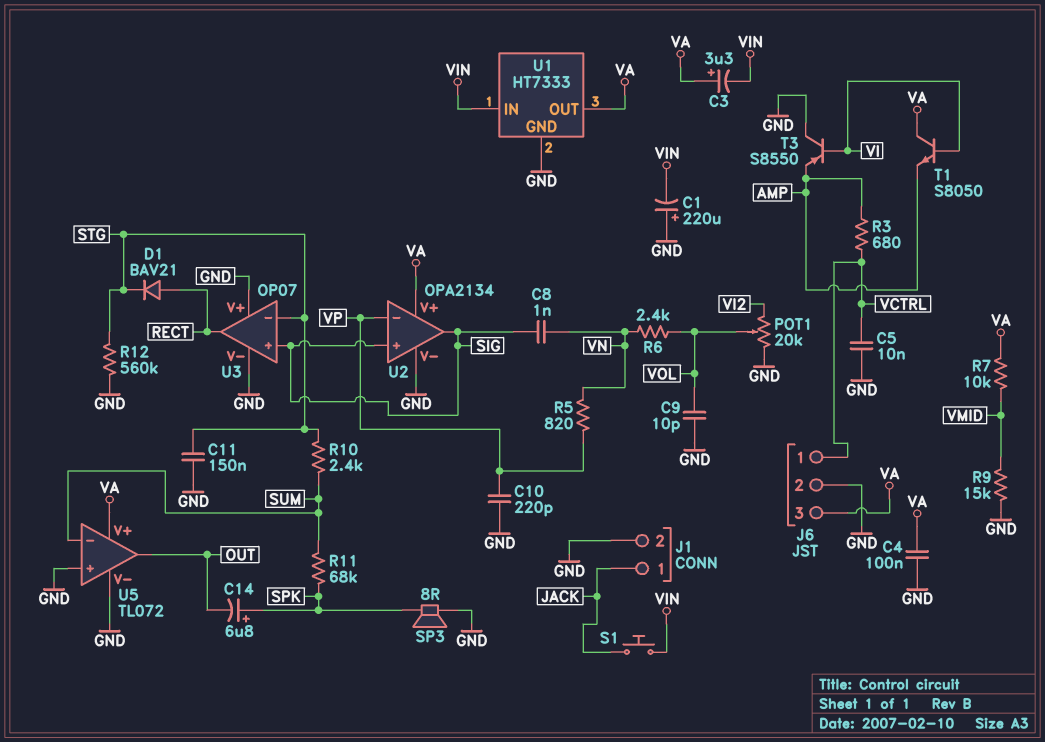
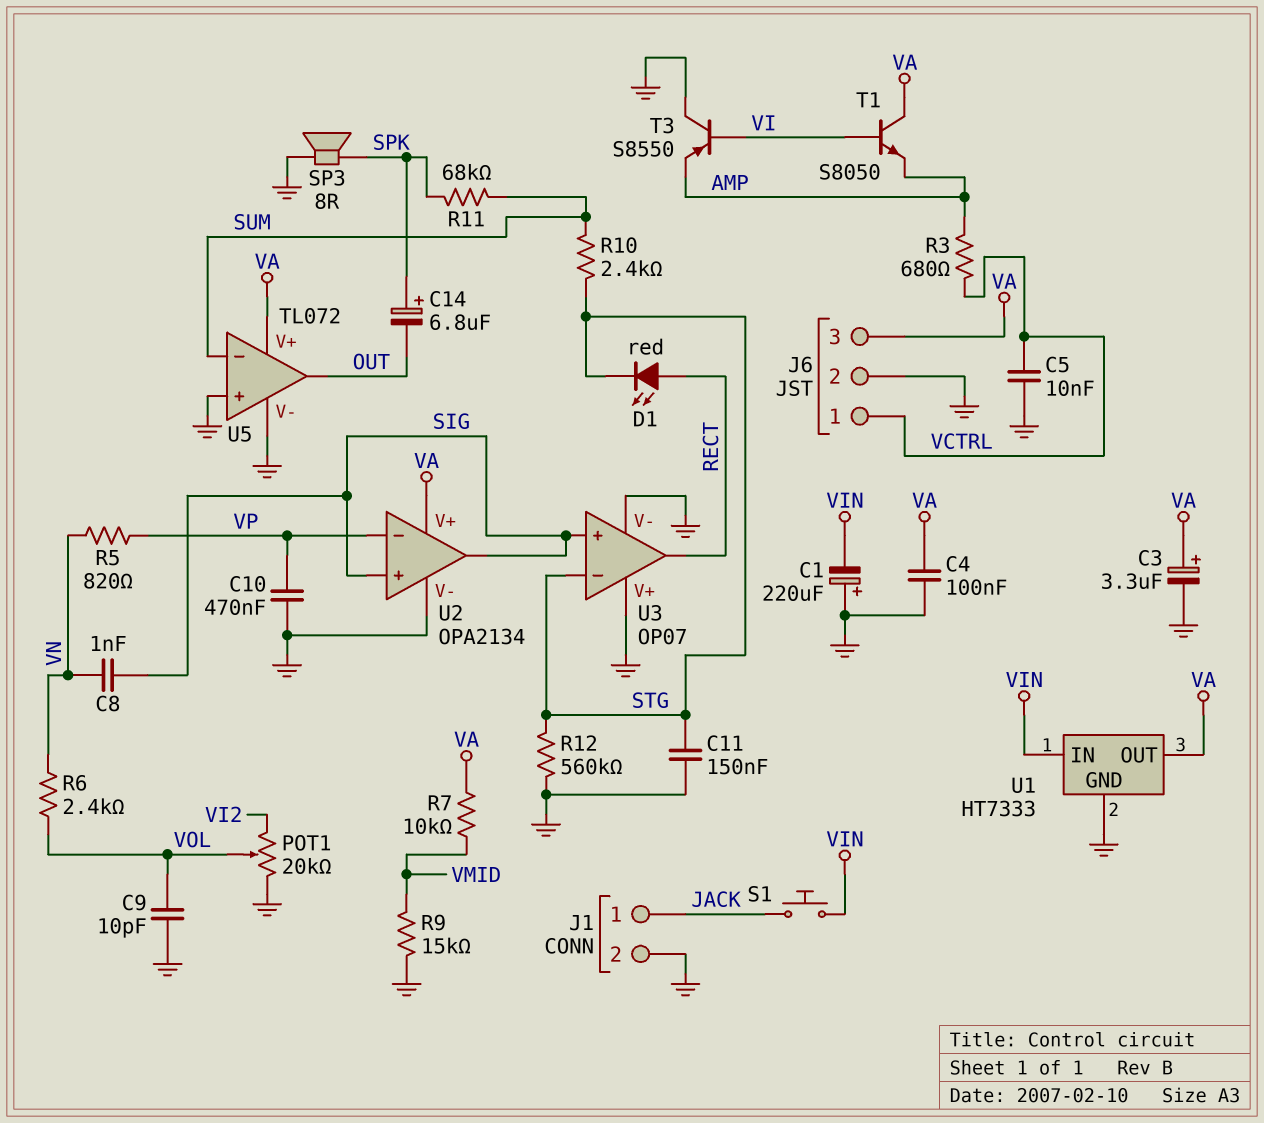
C3: 3.3uF (plus VA, minus VIN) -> 3.3uF (plus VA, minus GND)
C10: 220pF (GND, VP) -> 470nF (GND, VP)
D1: diode BAV21 (A RECT, K STG) -> LED red (A RECT, K STG)

